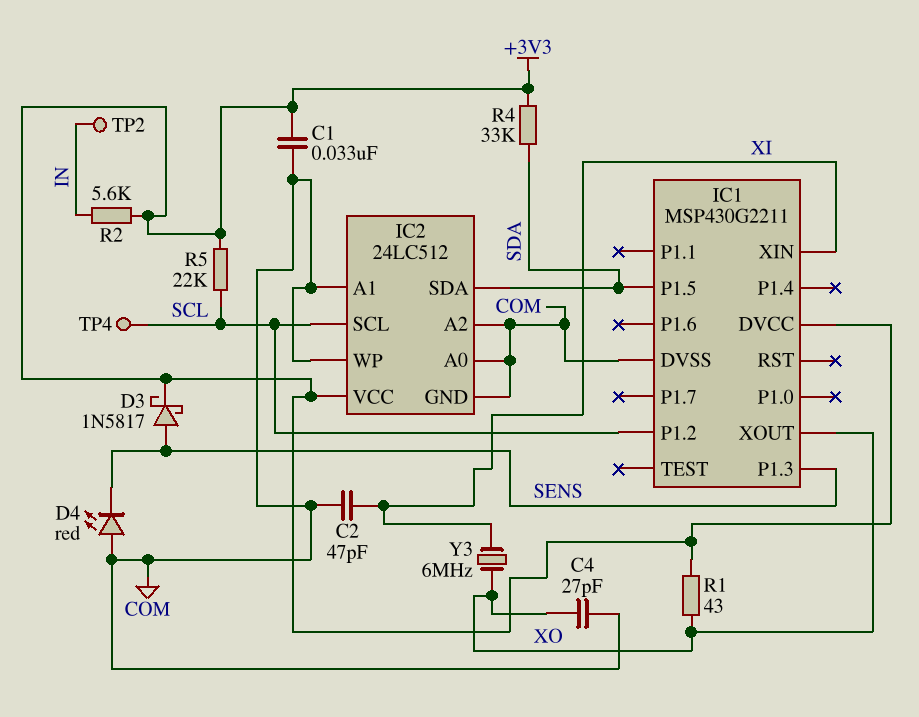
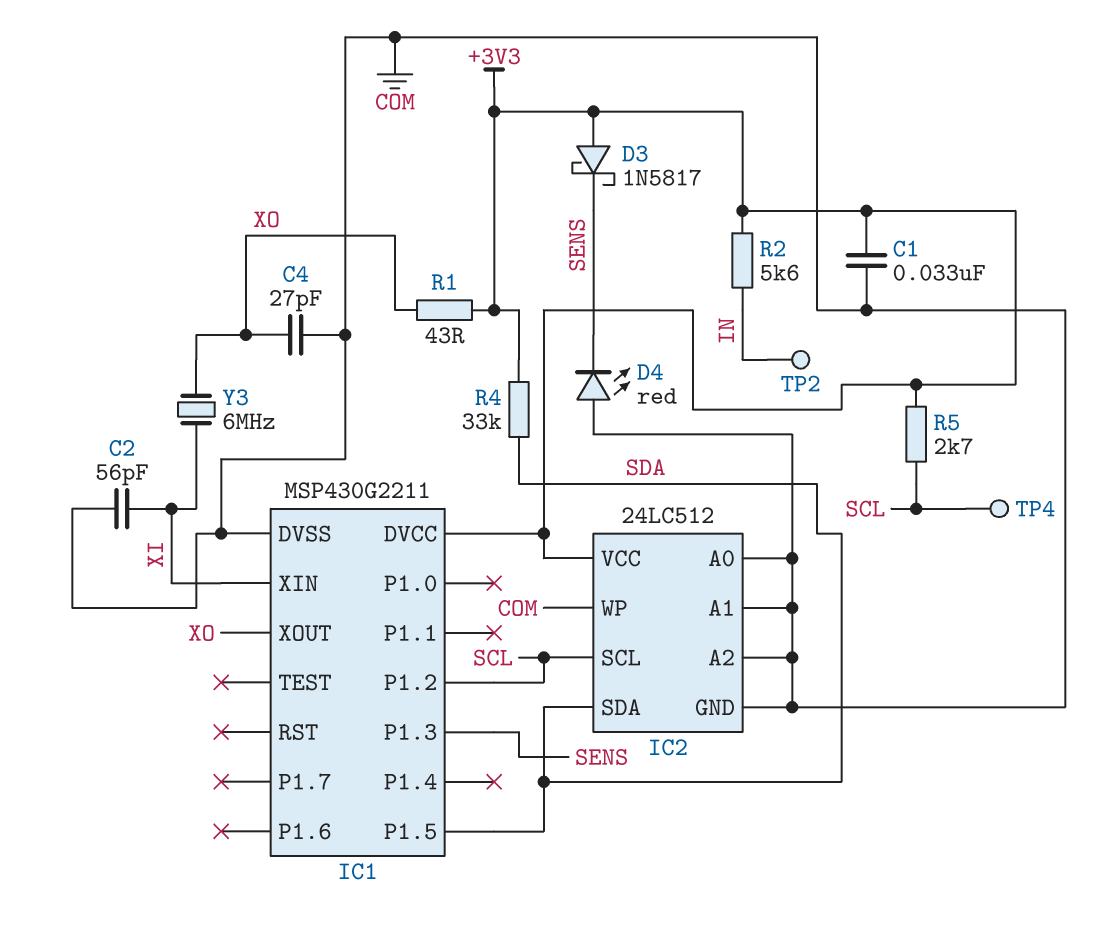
C2: 47pF (COM, XI) -> 56pF (COM, XI)
D3: schottky 1N5817 (A SENS, K +3V3) -> schottky 1N5817 (A +3V3, K SENS)
R5: 22k (+3V3, SCL) -> 2.7k (+3V3, SCL)

